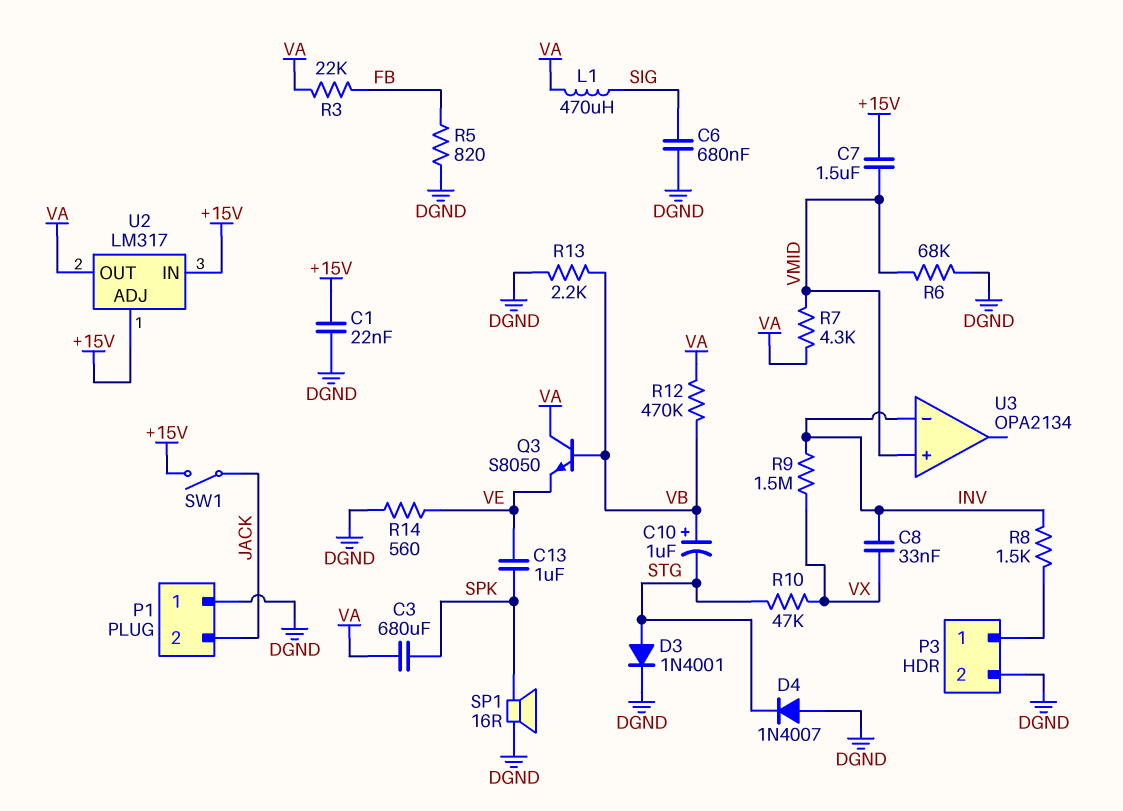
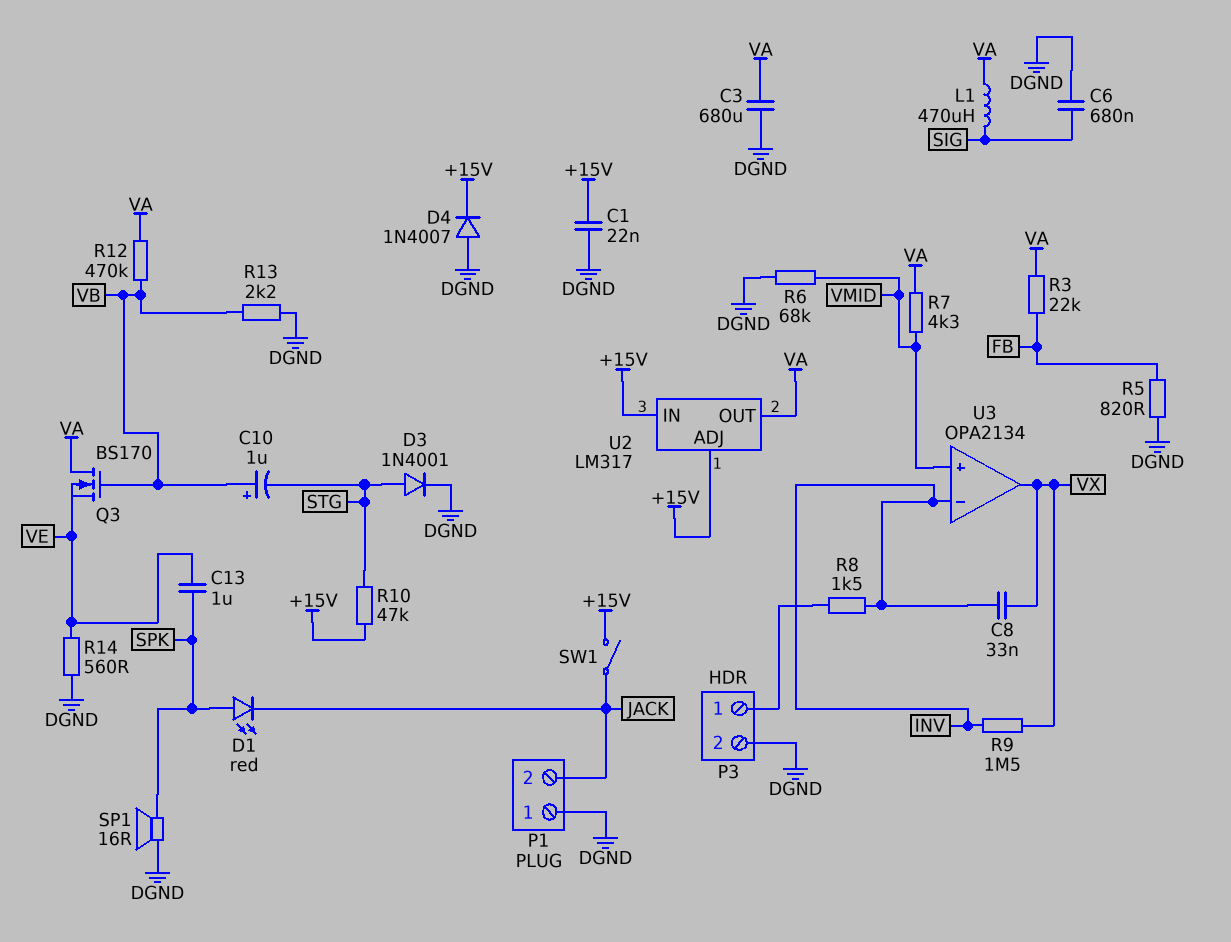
C3: 680uF (SPK, VA) -> 680uF (DGND, VA)
C7: 1.5uF (+15V, VMID) -> none
D1: none -> LED red (A SPK, K JACK)
D4: diode 1N4007 (A DGND, K STG) -> diode 1N4007 (A DGND, K +15V)
Q3: NPN S8050 (B VB, C VA, E VE) -> NMOS BS170 (G VB, D VA, S VE)
R10: 47k (STG, VX) -> 47k (+15V, STG)
U3 pin out: none -> VX

